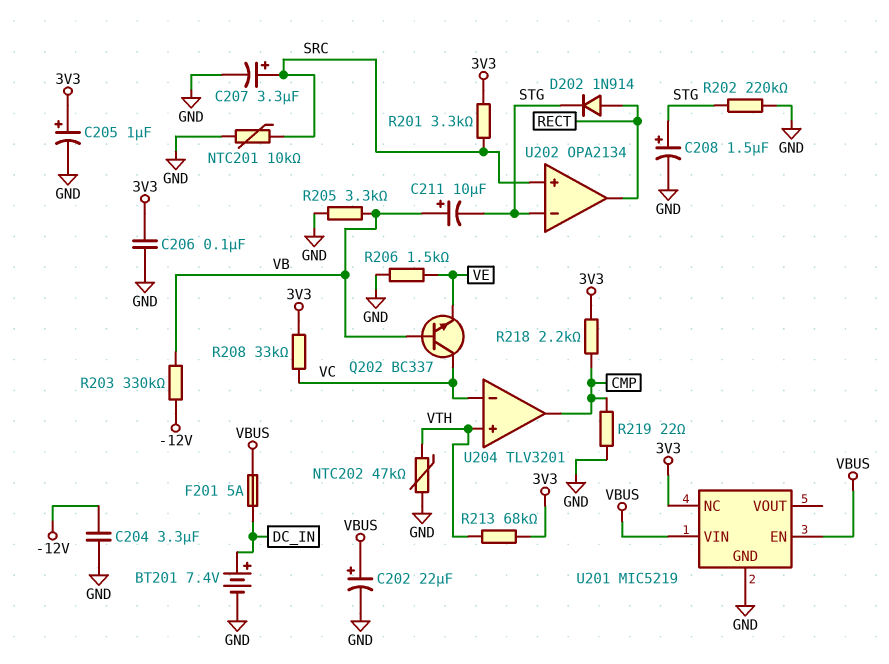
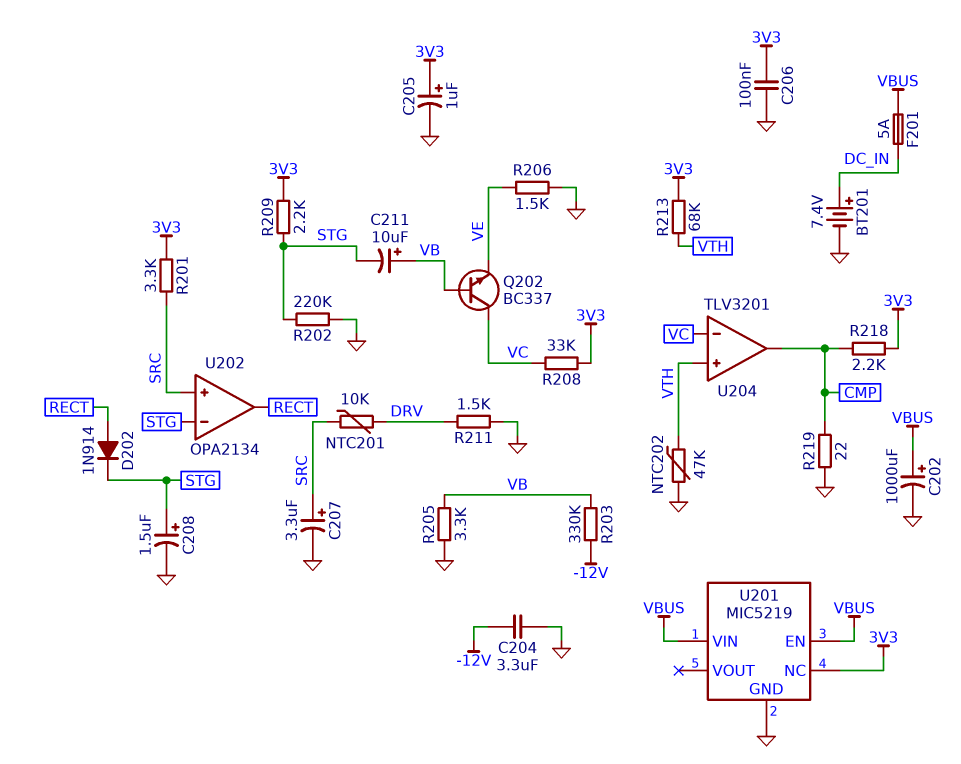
C202: 22uF (plus VBUS, minus GND) -> 1000uF (plus VBUS, minus GND)
NTC201: 10k (GND, SRC) -> 10k (DRV, SRC)
R209: none -> 2.2k (3V3, STG)
R211: none -> 1.5k (DRV, GND)

